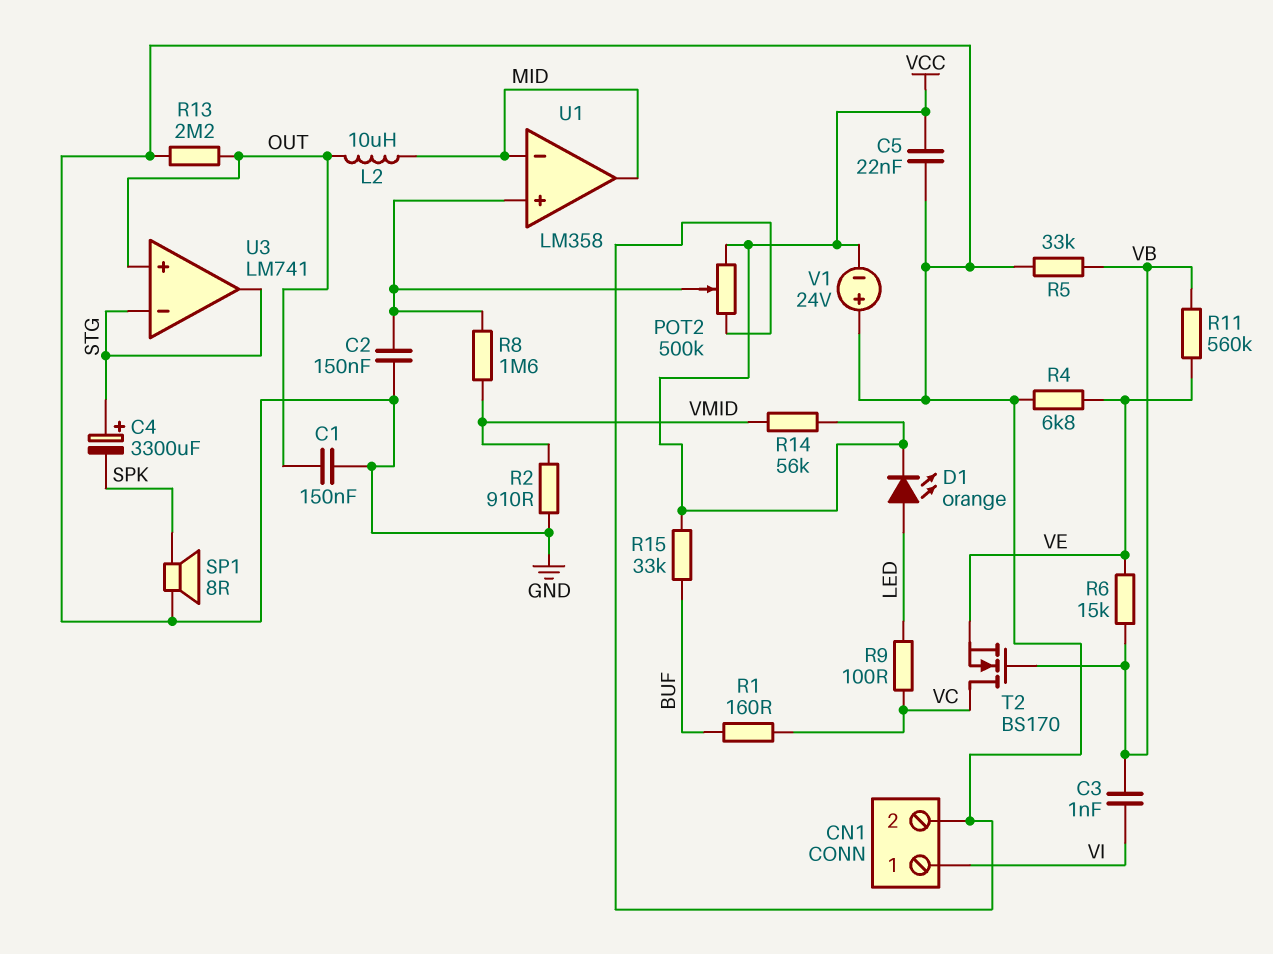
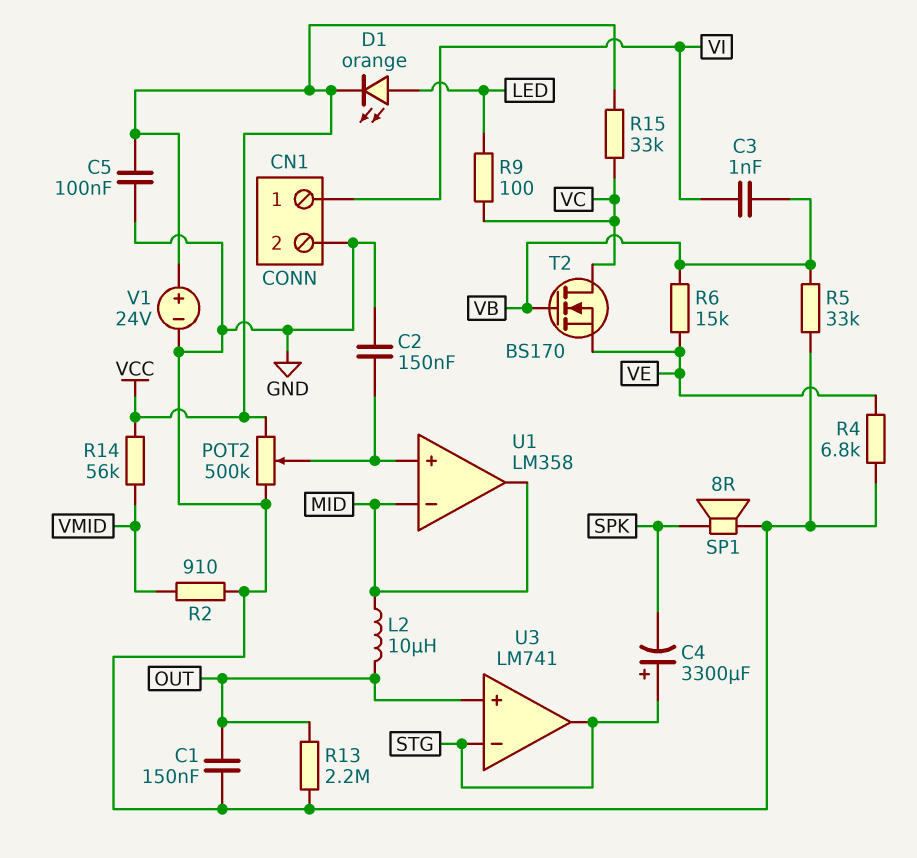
C5: 22nF (GND, VCC) -> 100nF (GND, VCC)
R1: 160 (BUF, VC) -> none
R8: 1.6M (U1/in+, VMID) -> none
R11: 560k (VB, VE) -> none
R15: 33k (BUF, VCC) -> 33k (VC, VCC)
V1: 24V (plus GND, minus VCC) -> 24V (plus VCC, minus GND)

